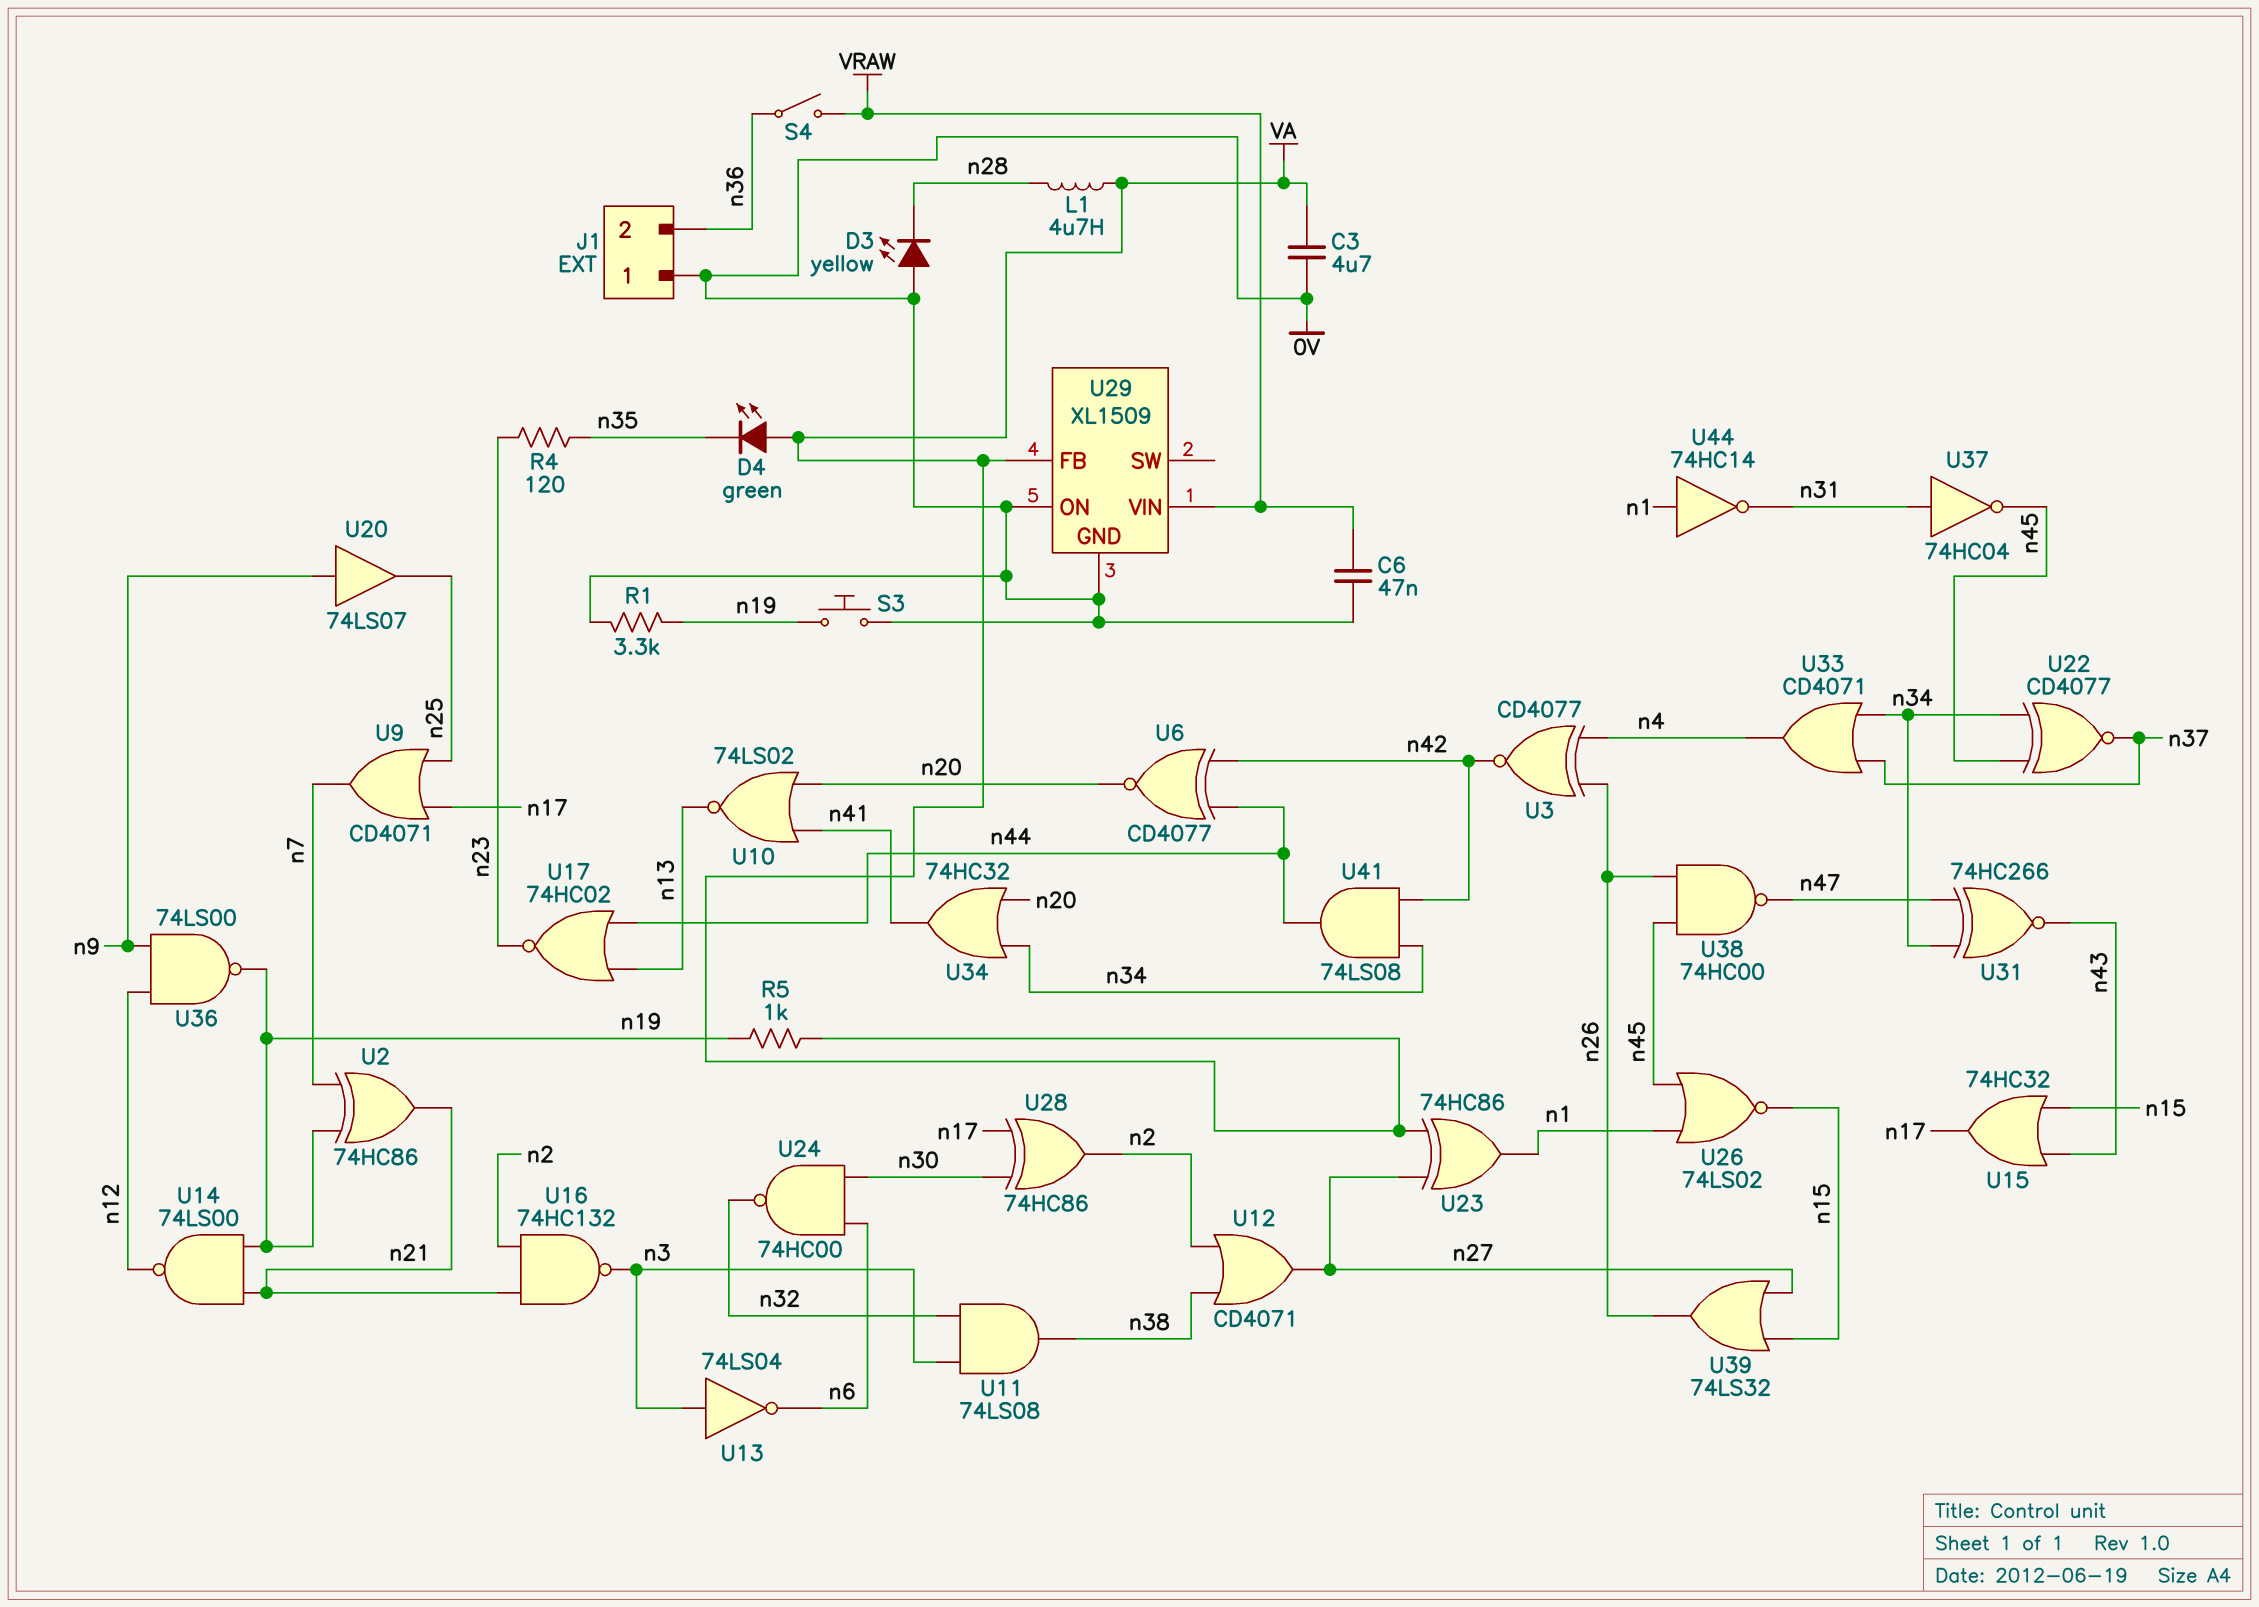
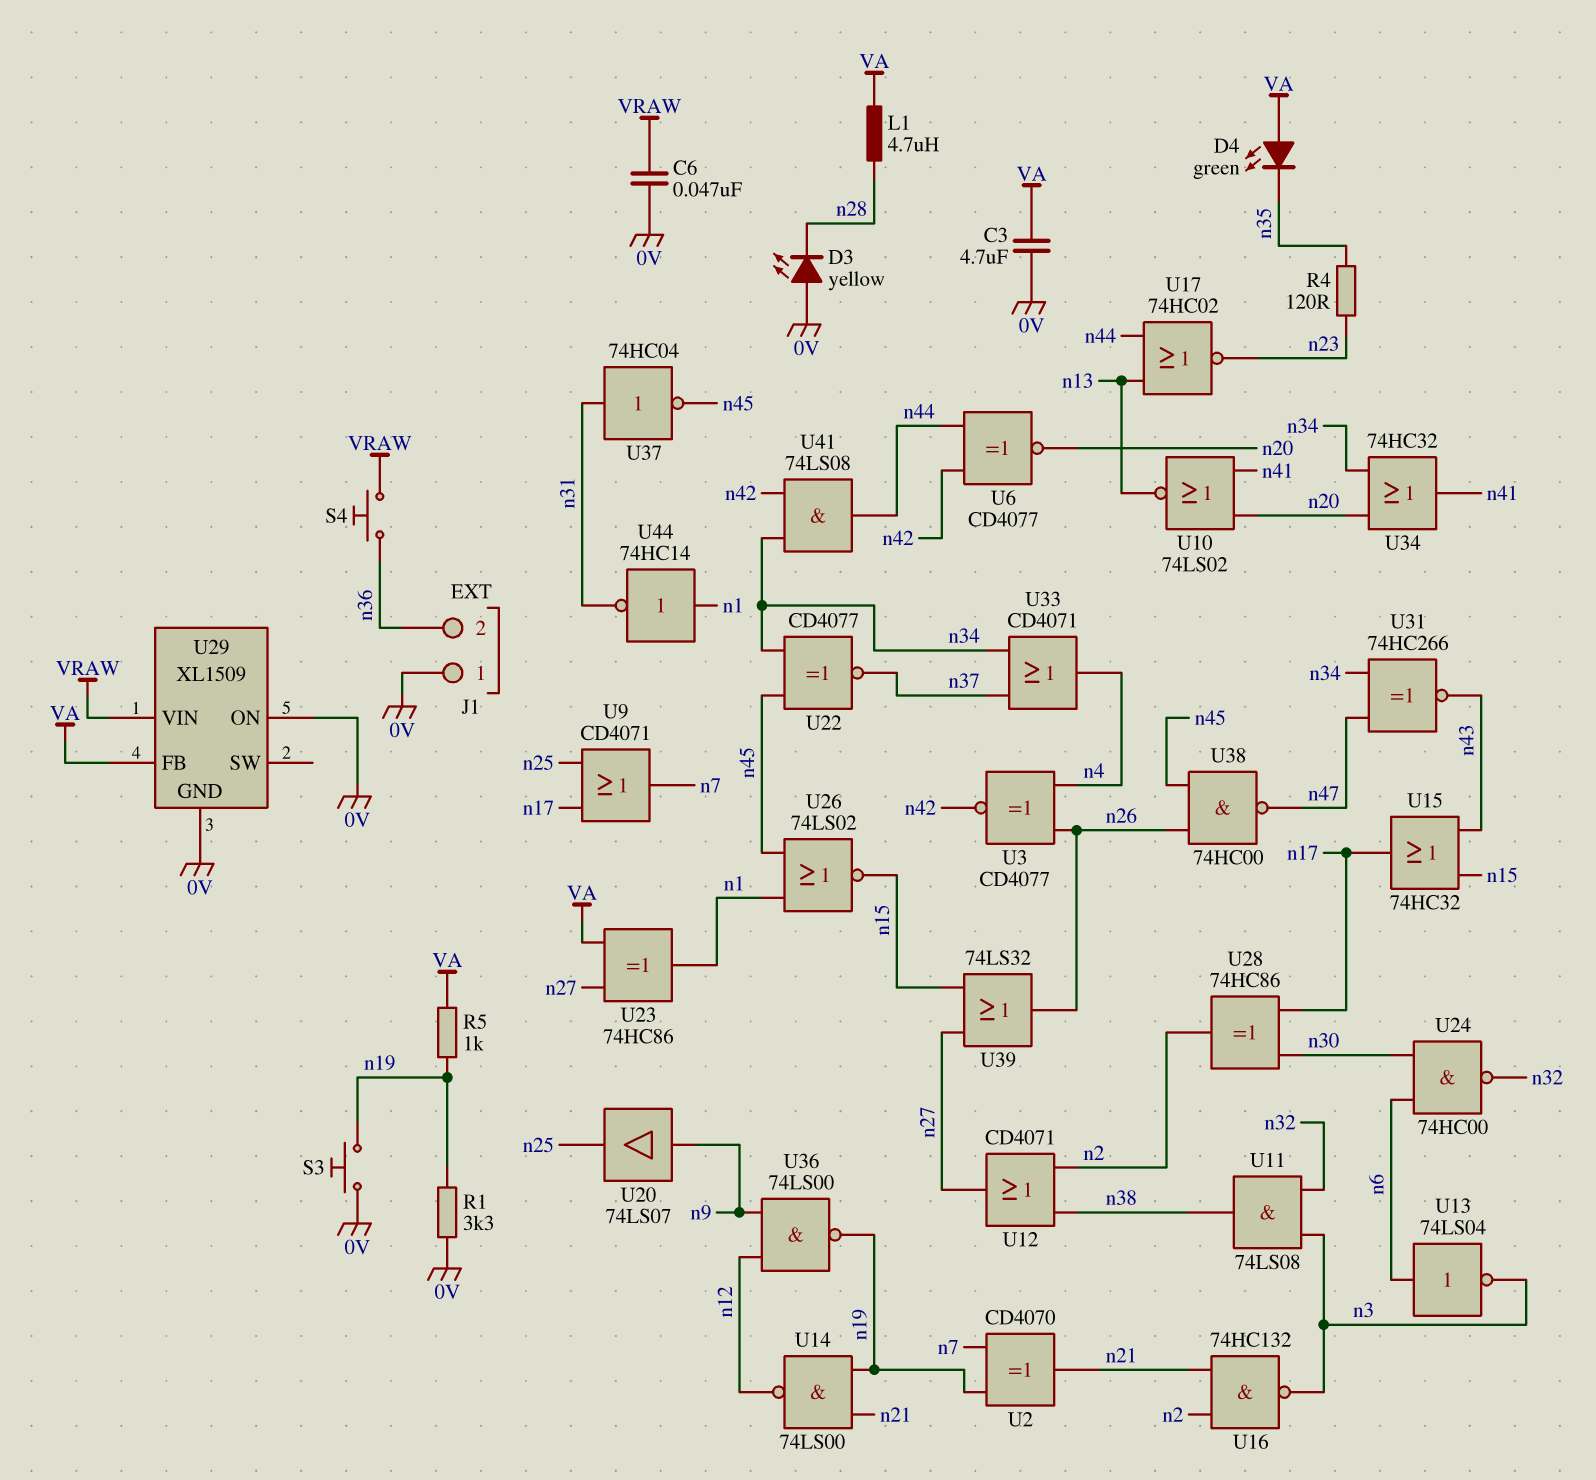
S4: switch (VRAW, n36) -> button (VRAW, n36)
U2: XOR 74HC86 (in n7, in n19, out n21) -> XOR CD4070 (in n7, in n19, out n21)
U13: NOT 74LS04 (in n3, out n6) -> NOT 74LS04 (in n6, out n3)

